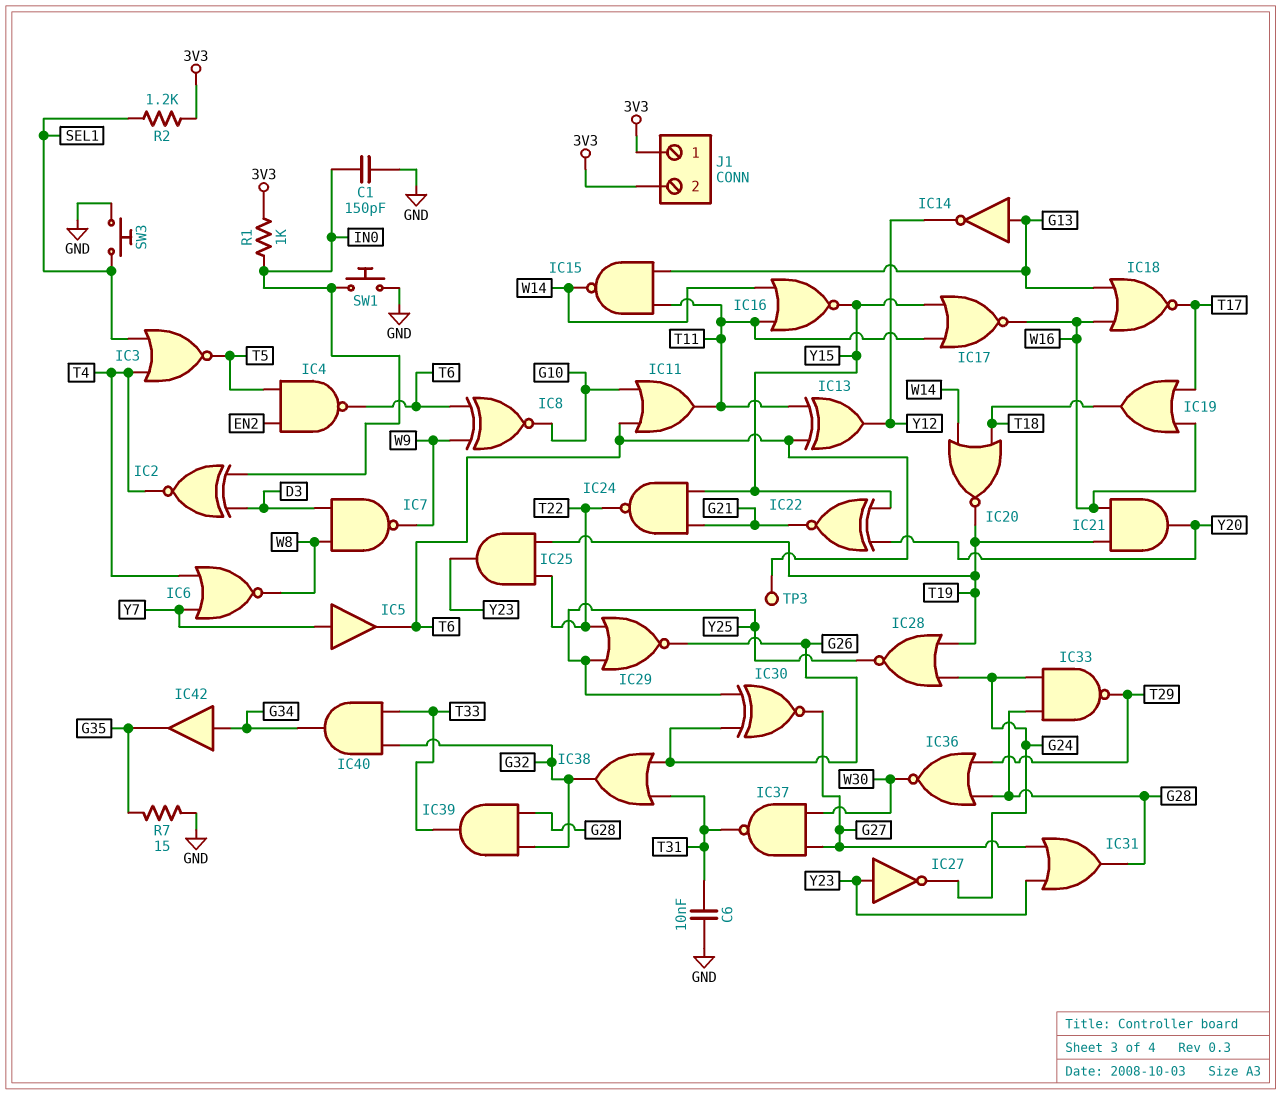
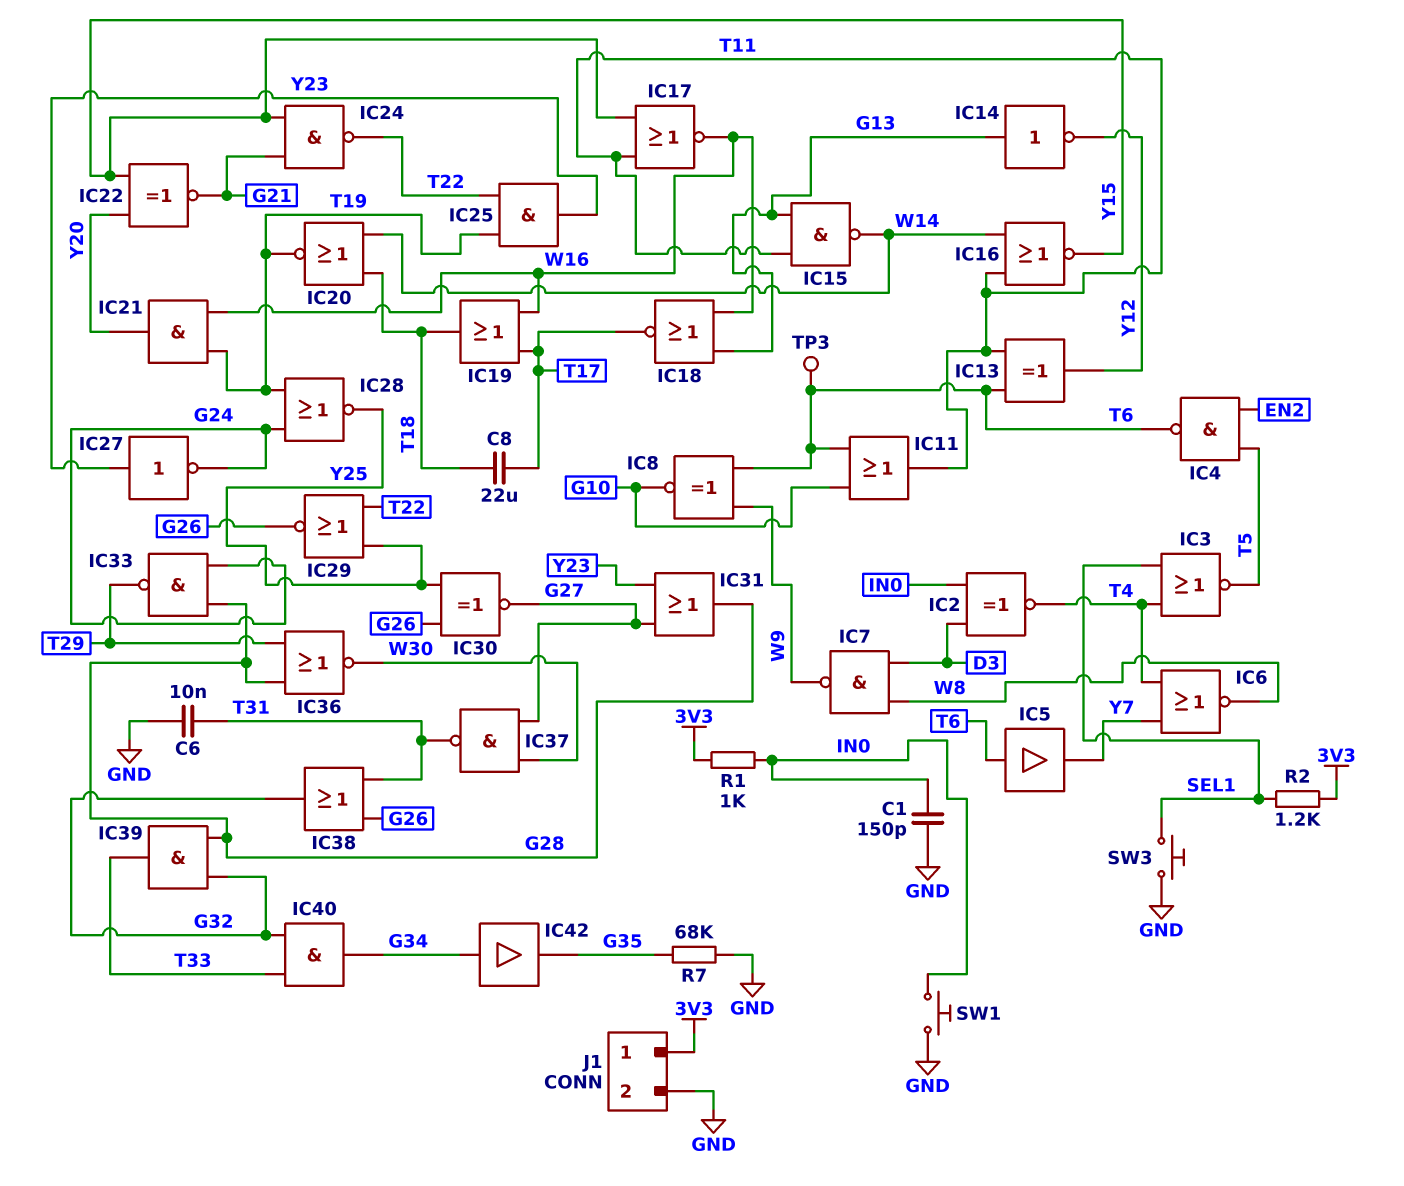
C8: none -> 22uF (T17, T18)
IC5: buffer (in Y7, out T6) -> buffer (in T6, out Y7)
J1 pin 2: 3V3 -> GND
R7: 15 (G35, GND) -> 68k (G35, GND)

